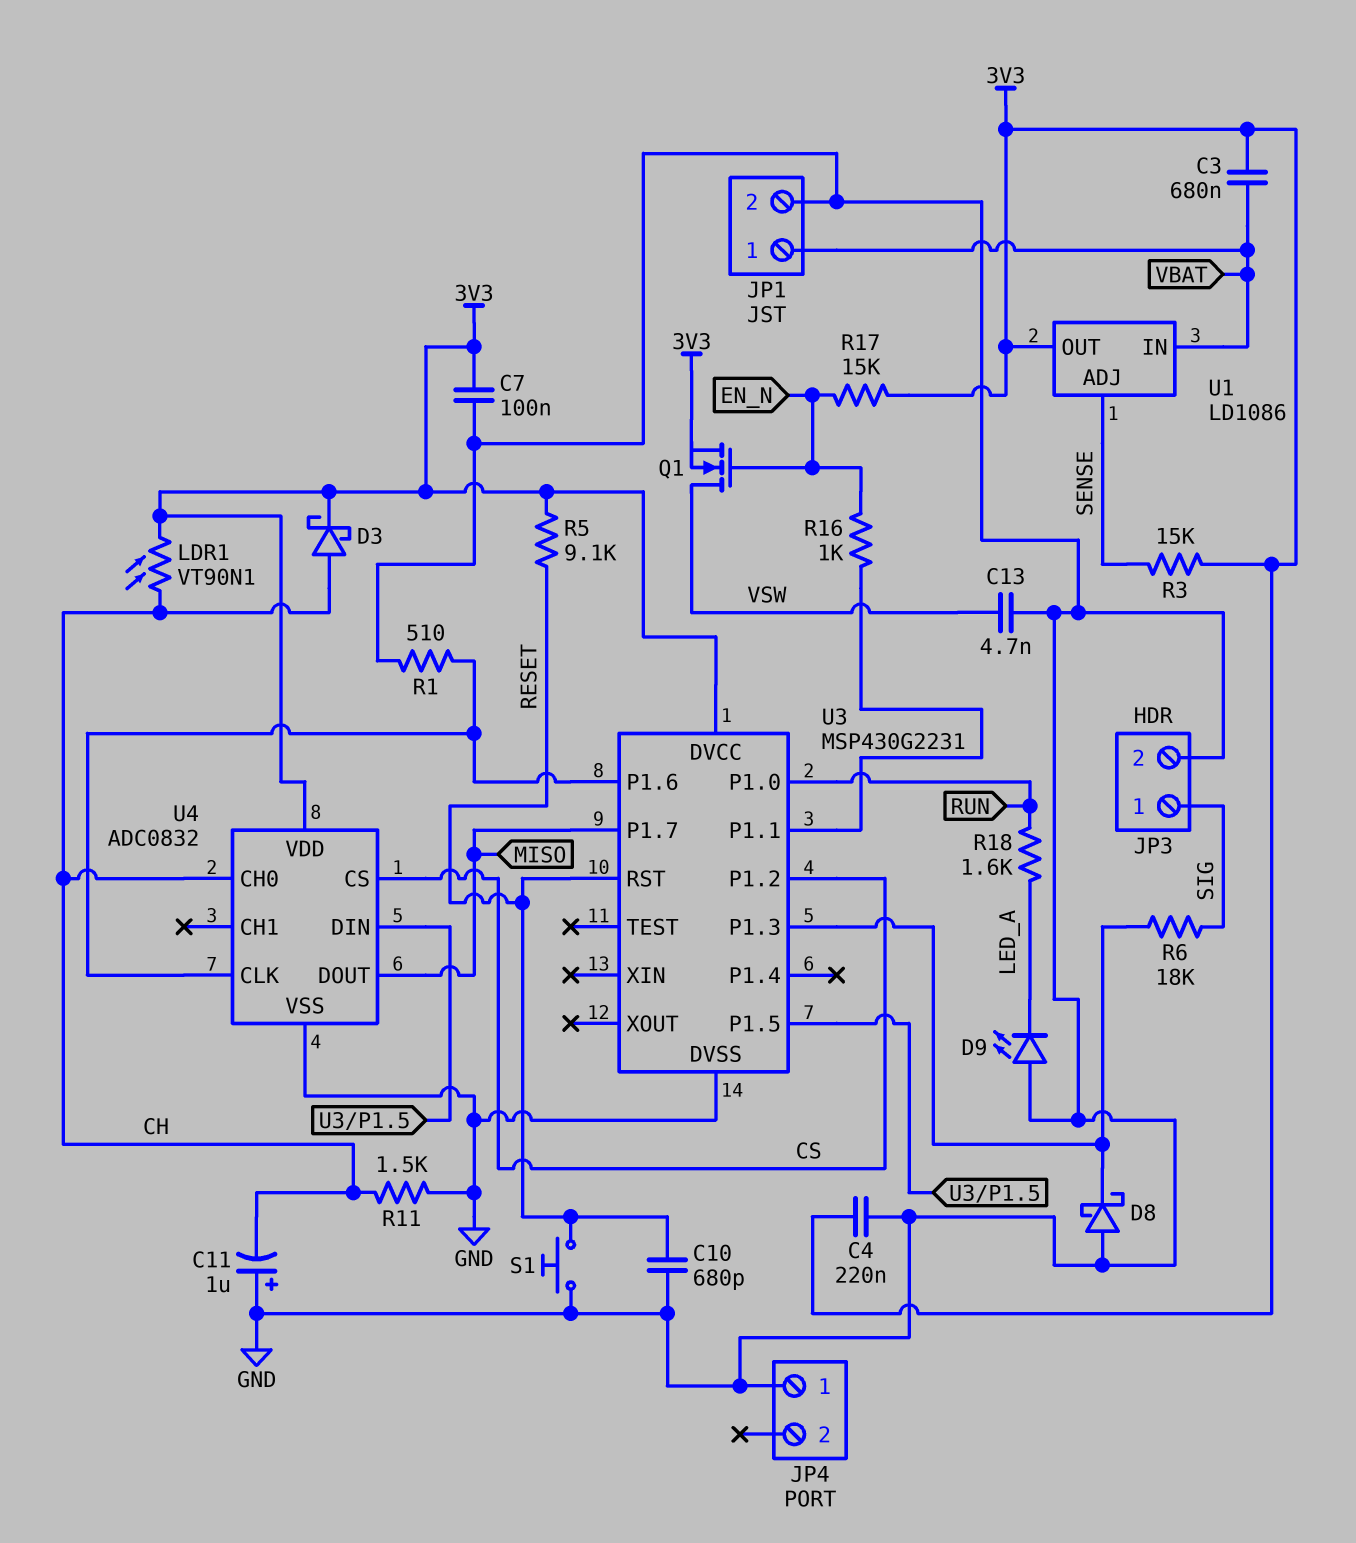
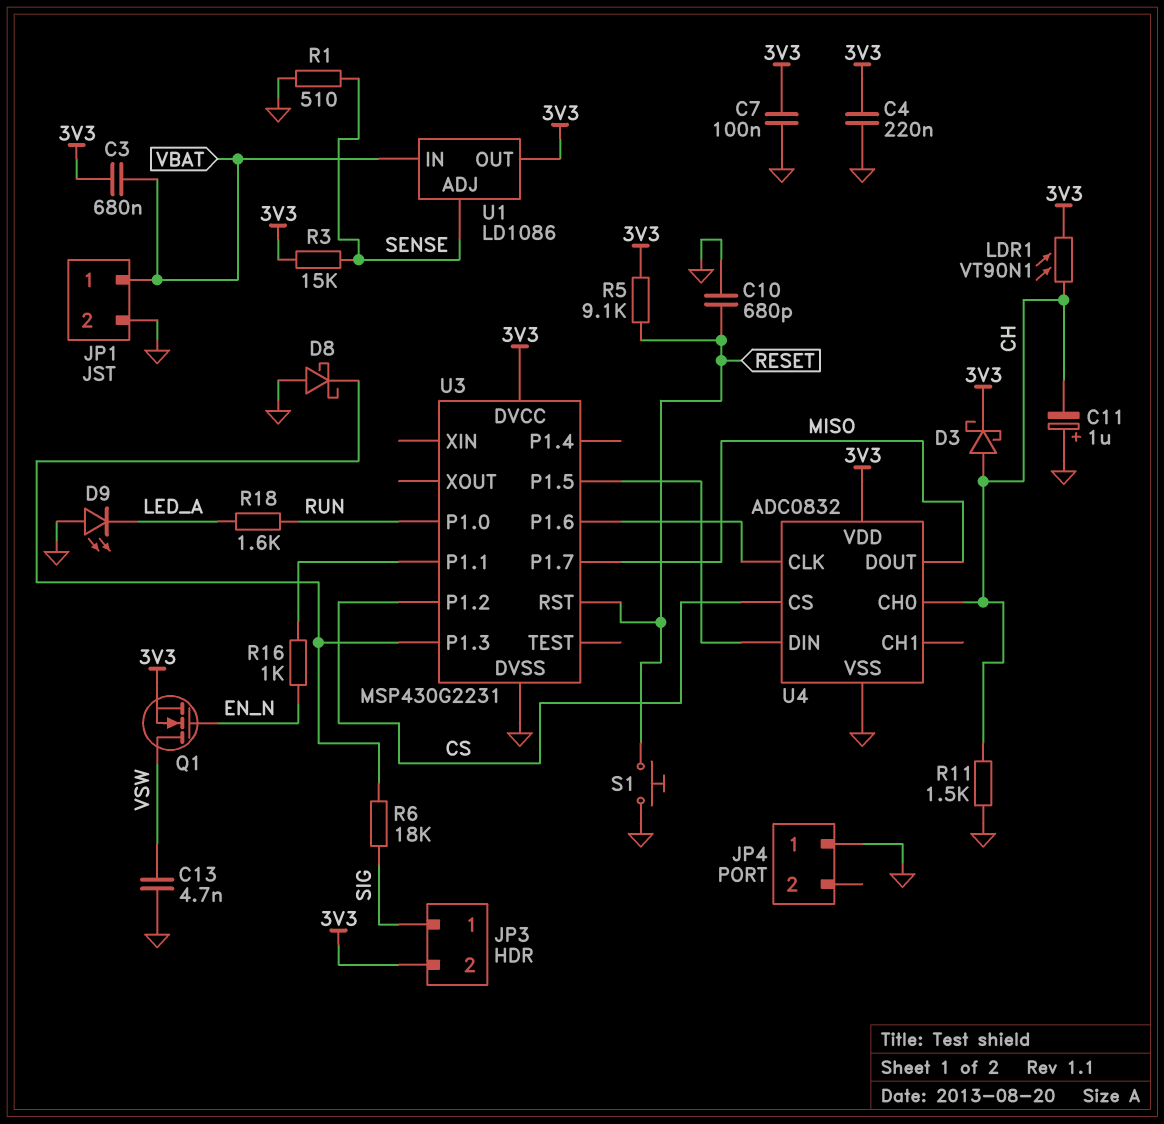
JP3 pin 2: GND -> 3V3
R1: 510 (GND, U3/P1.6) -> 510 (GND, SENSE)
R17: 15k (3V3, EN_N) -> none

